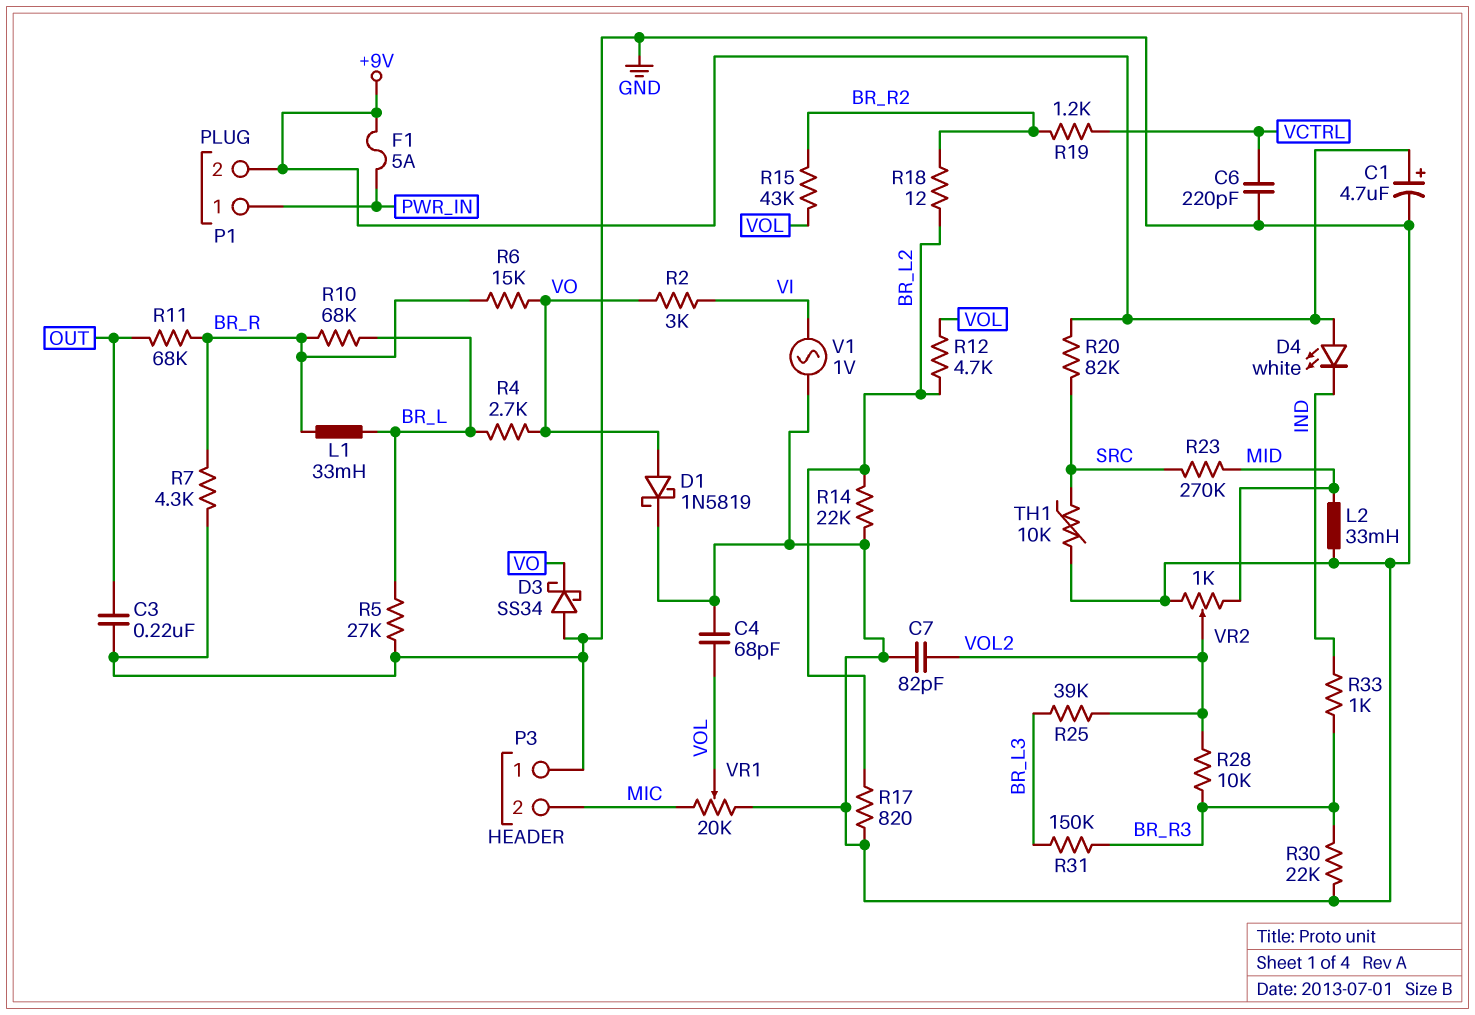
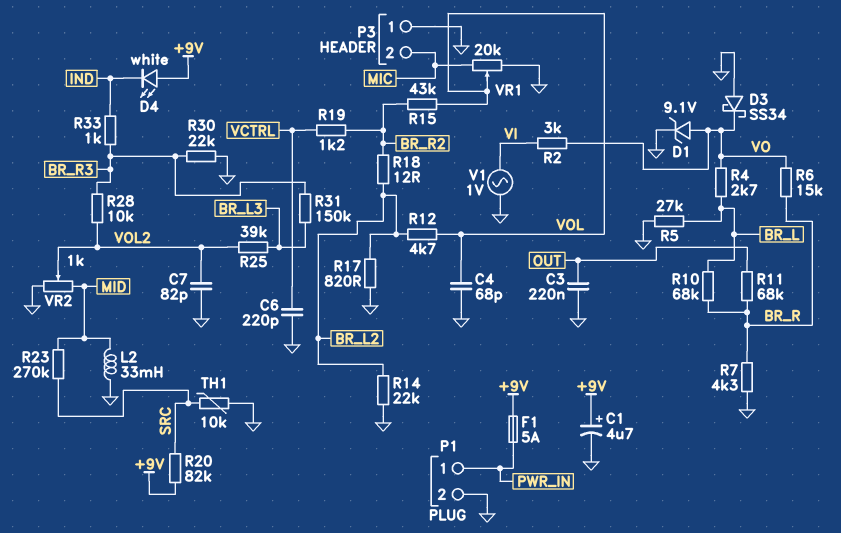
D1: schottky 1N5819 (A VO, K GND) -> zener 9.1V (A VO, K GND)
L1: 33mH (BR_L, BR_R) -> none
P1 pin 2: +9V -> GND

